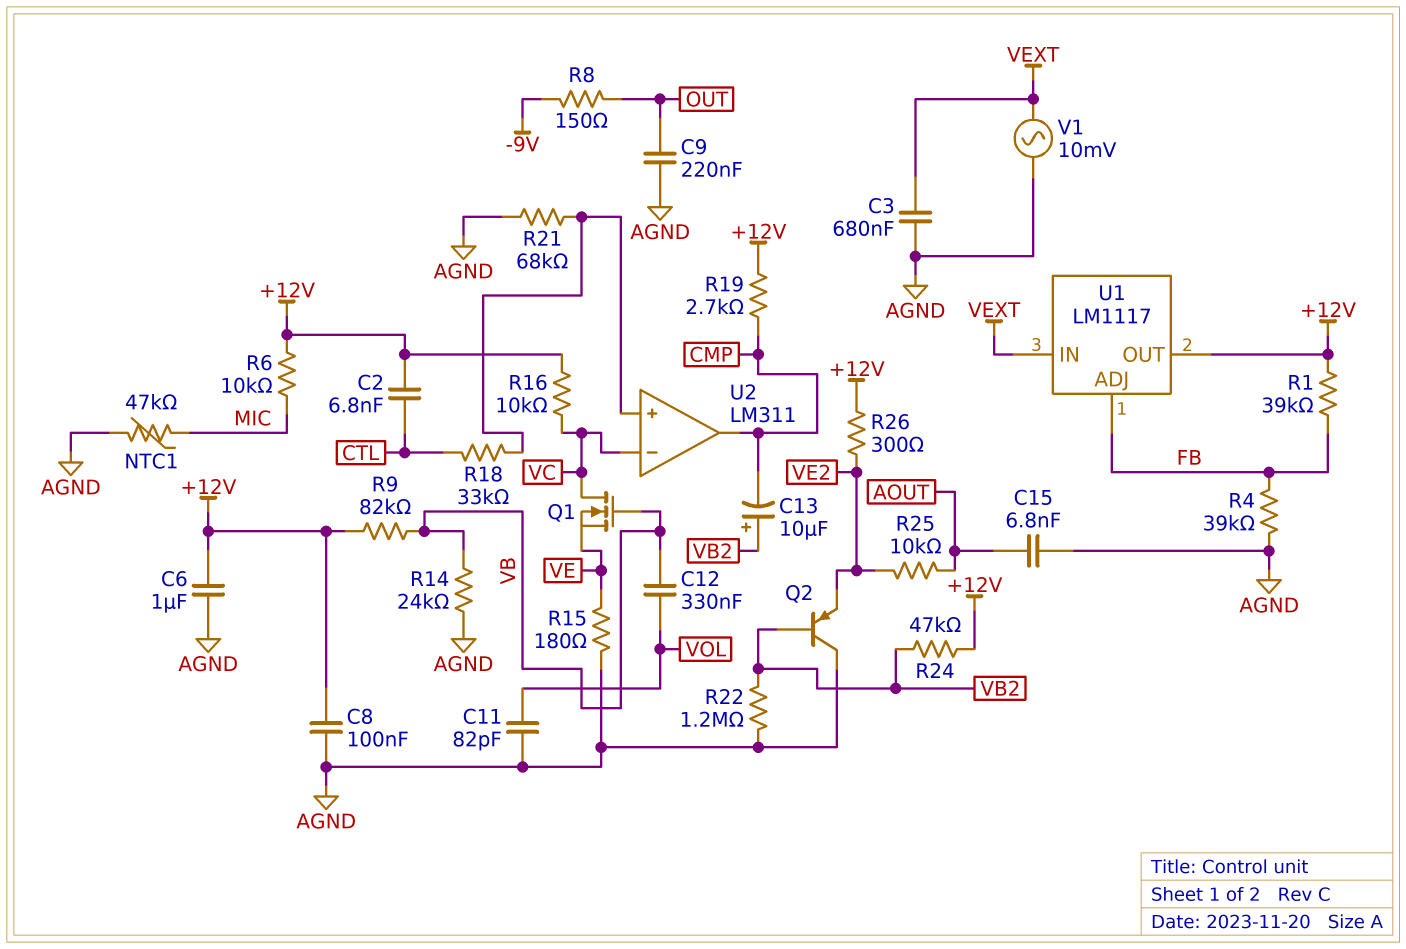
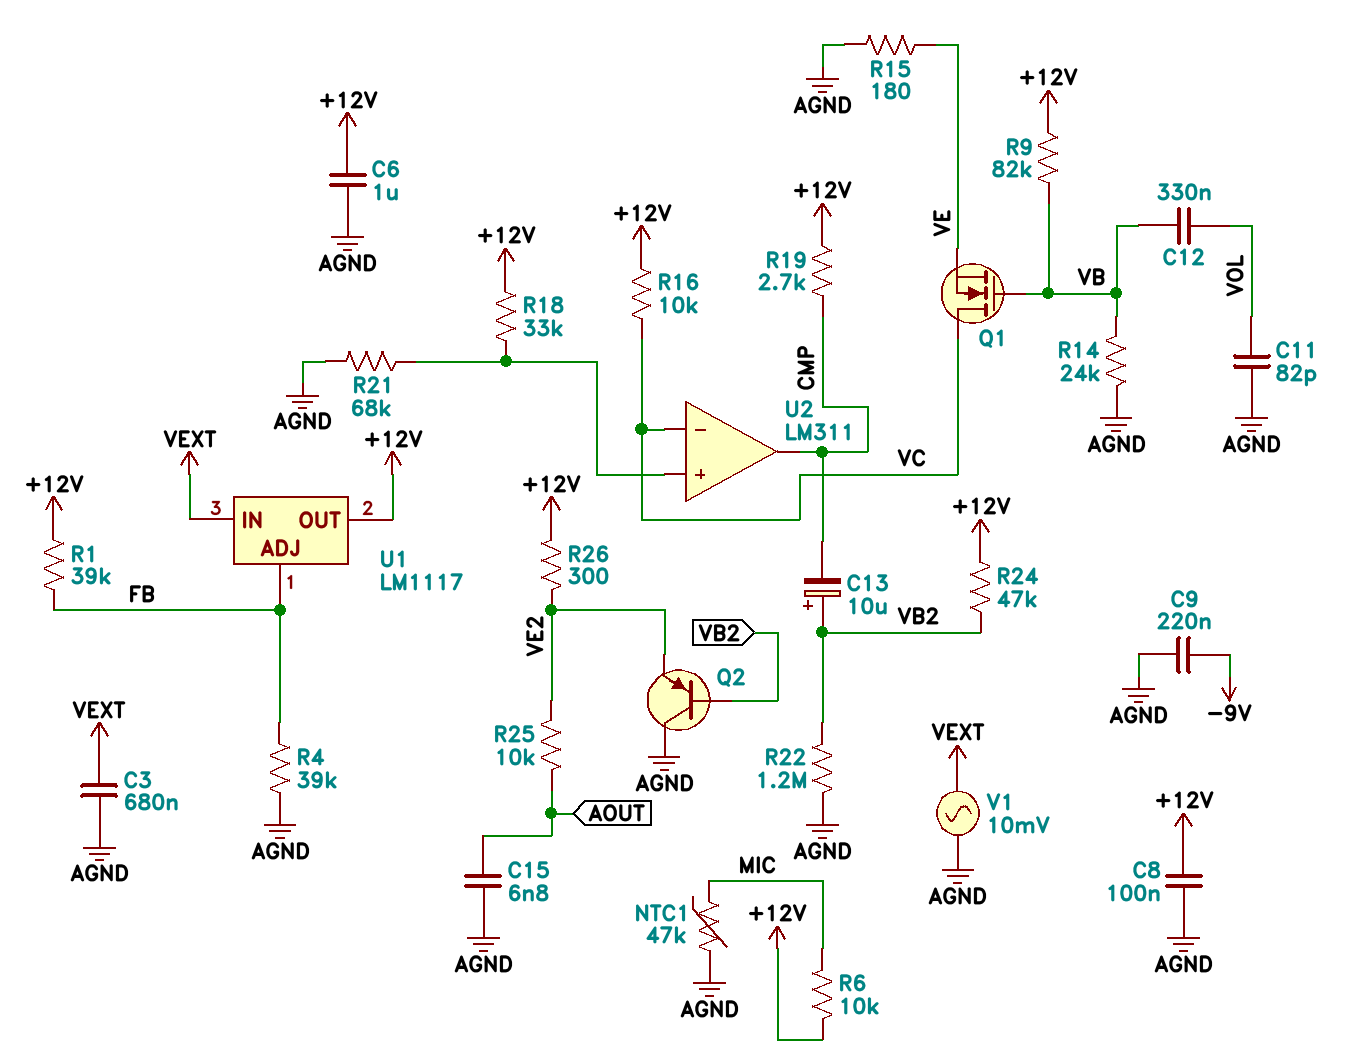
C2: 6.8nF (+12V, CTL) -> none
C9: 220nF (AGND, OUT) -> 220nF (-9V, AGND)
R8: 150 (-9V, OUT) -> none
R18: 33k (CTL, U2/in+) -> 33k (+12V, U2/in+)

